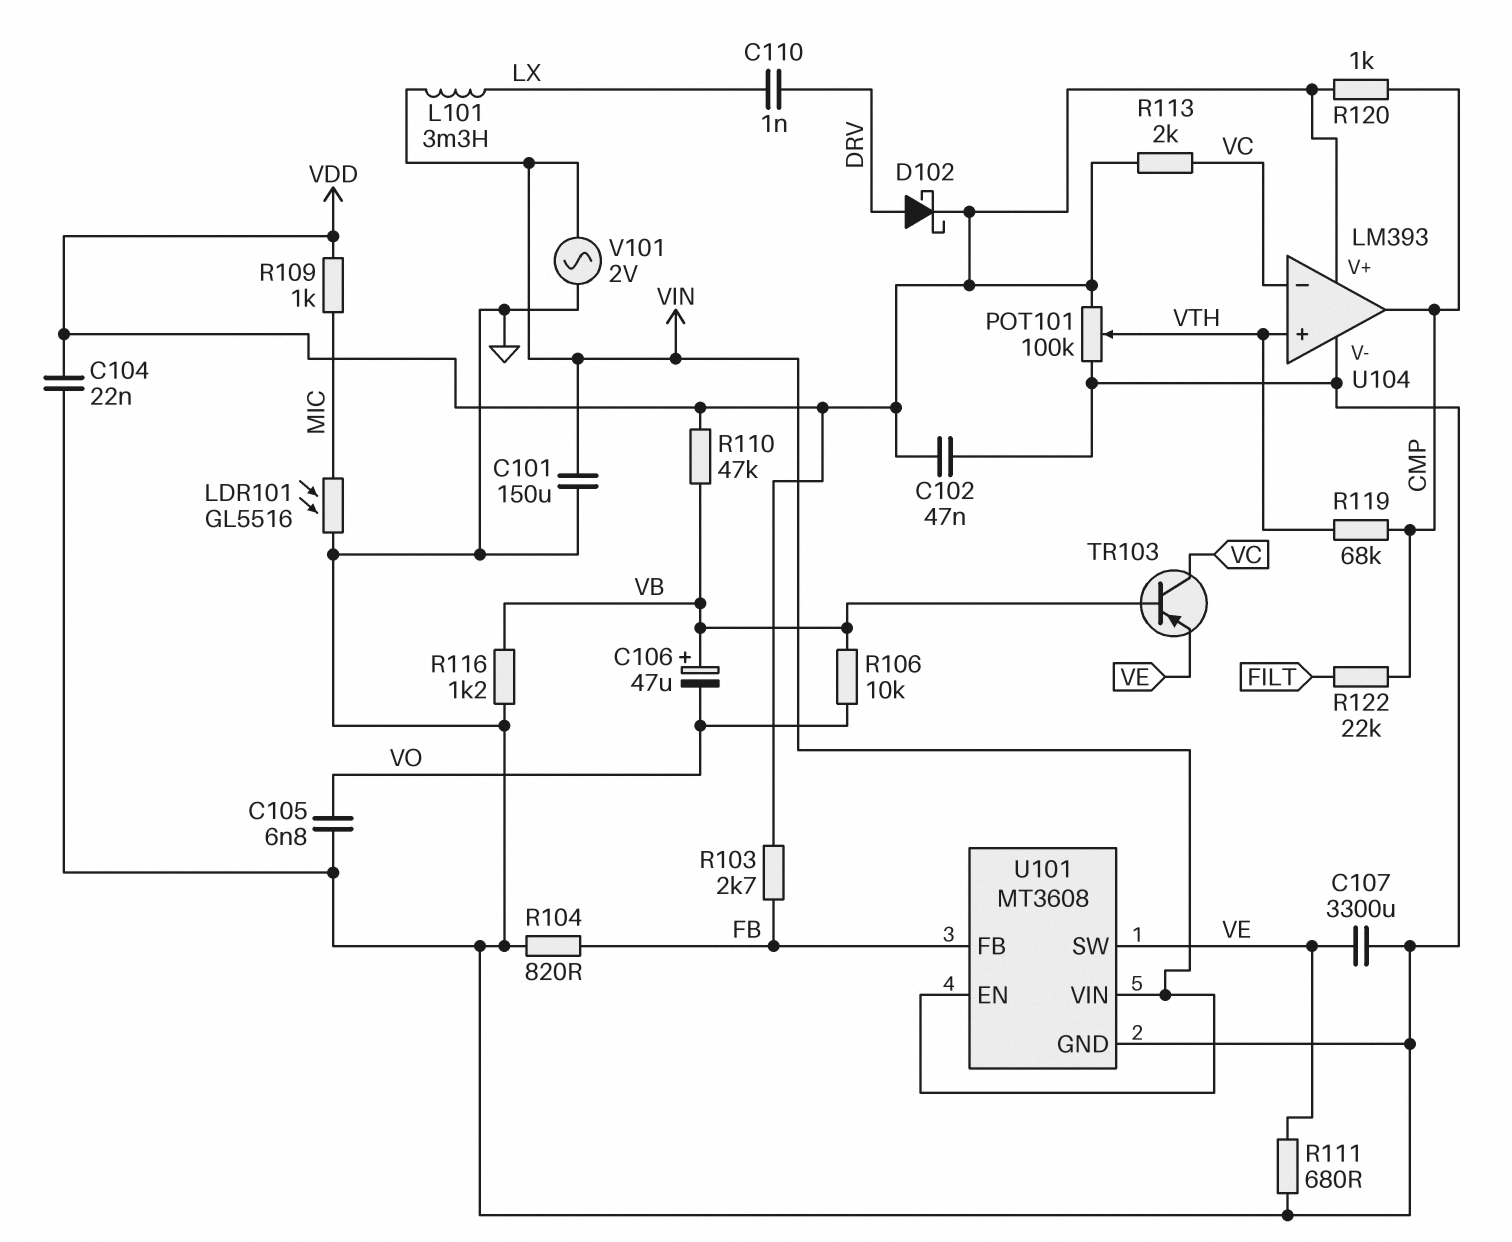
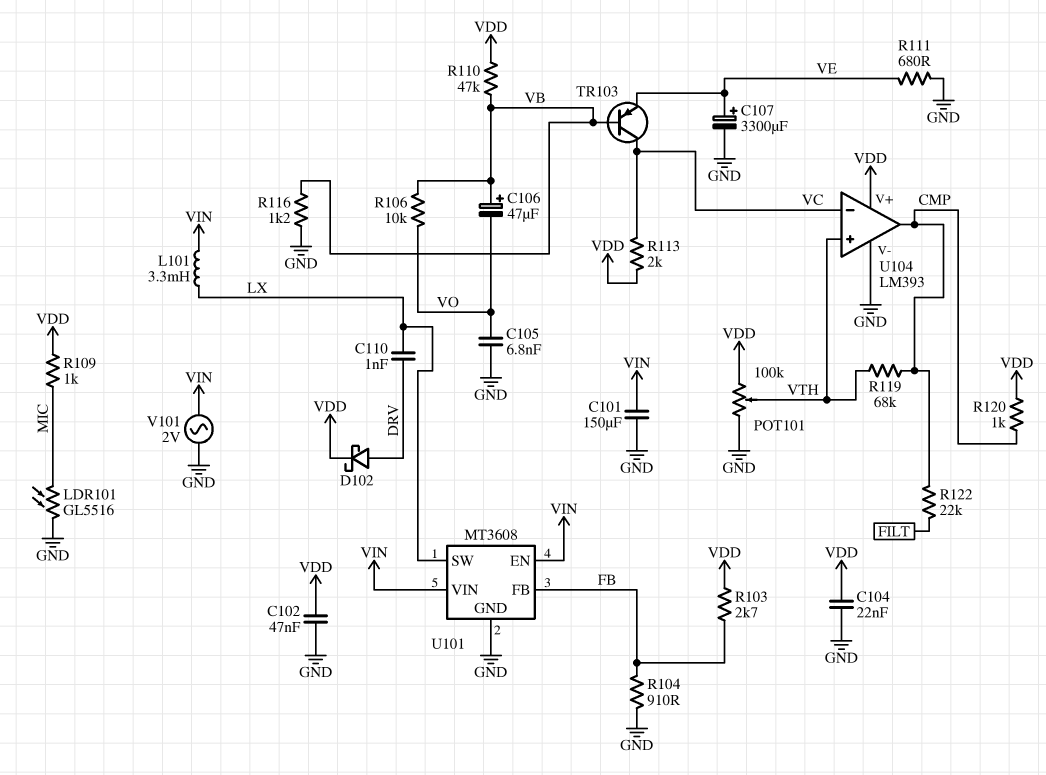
C107: 3300uF (GND, VE) -> 3300uF (plus VE, minus GND)
R104: 820 (FB, GND) -> 910 (FB, GND)
U101 pin SW: VE -> LX

